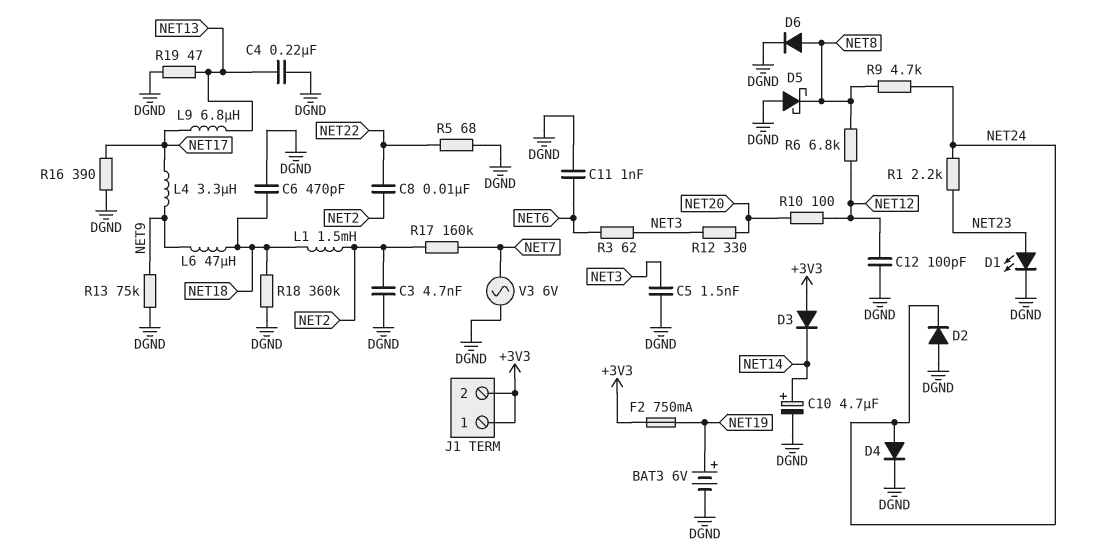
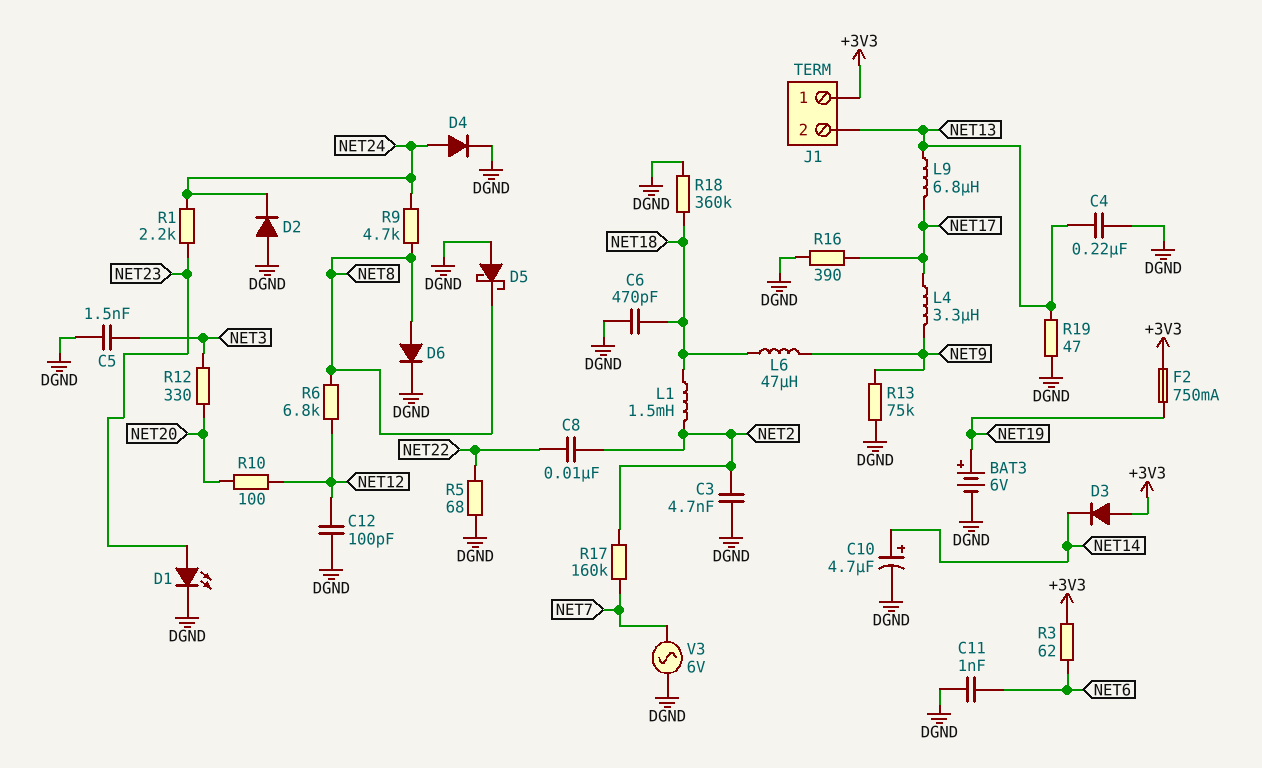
J1 pin 2: +3V3 -> NET13
R3: 62 (NET3, NET6) -> 62 (+3V3, NET6)

